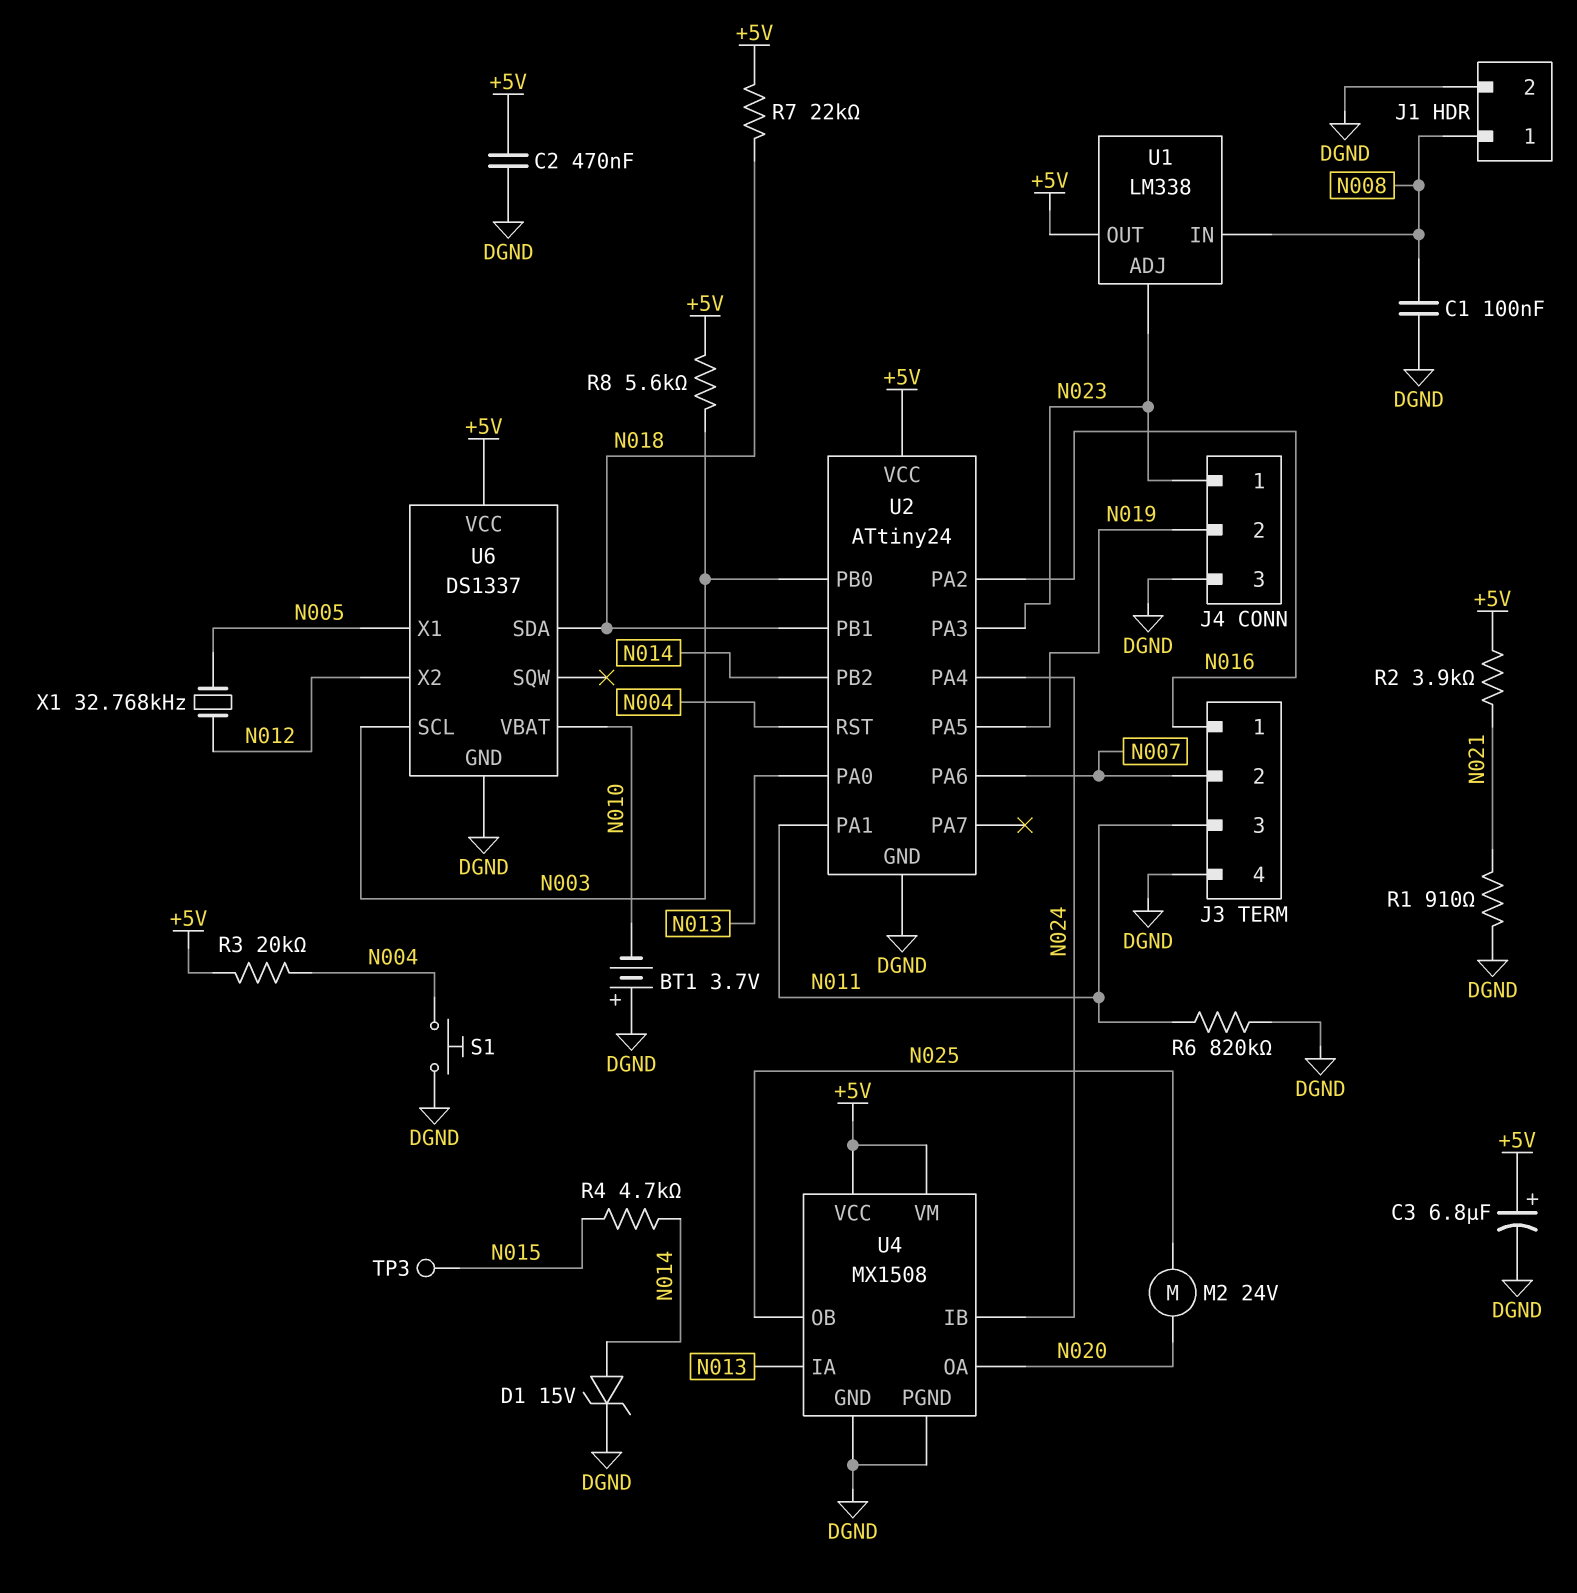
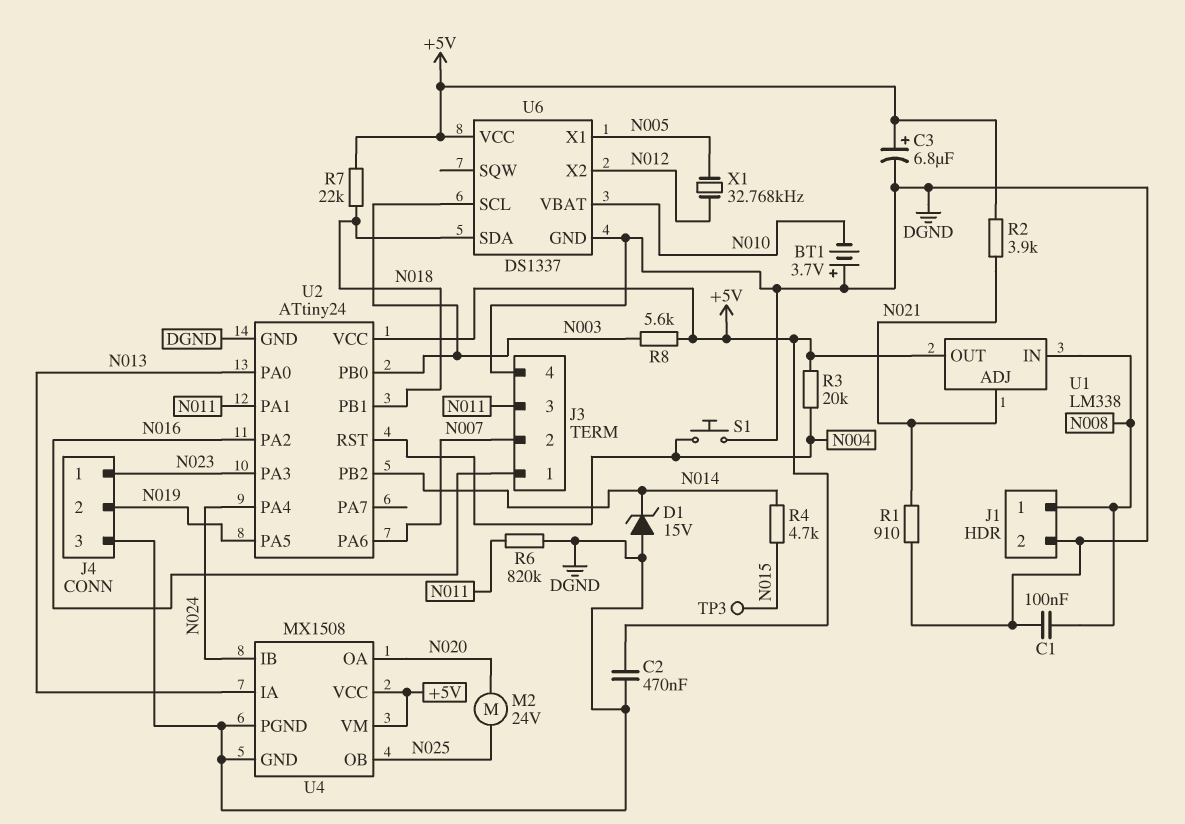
D1: zener 15V (A N014, K DGND) -> zener 15V (A DGND, K N014)
U1 pin ADJ: N023 -> N021

